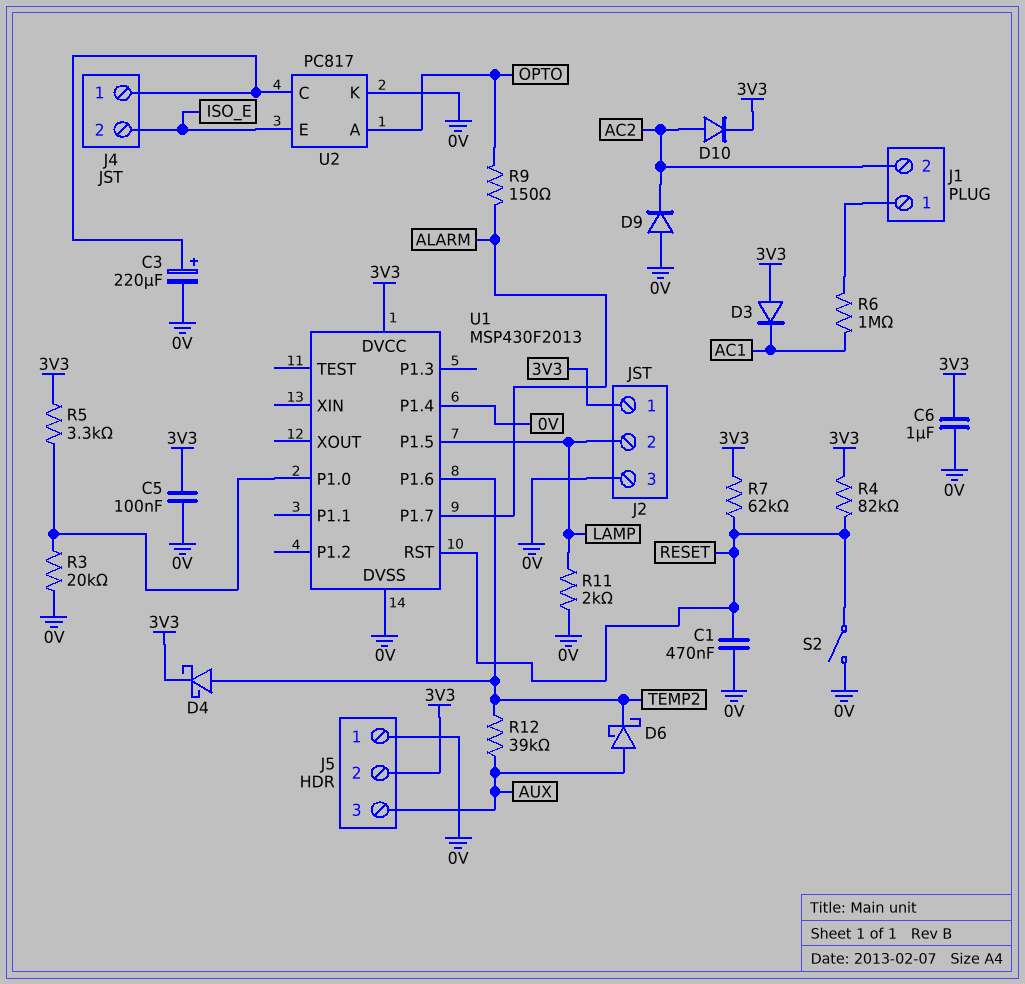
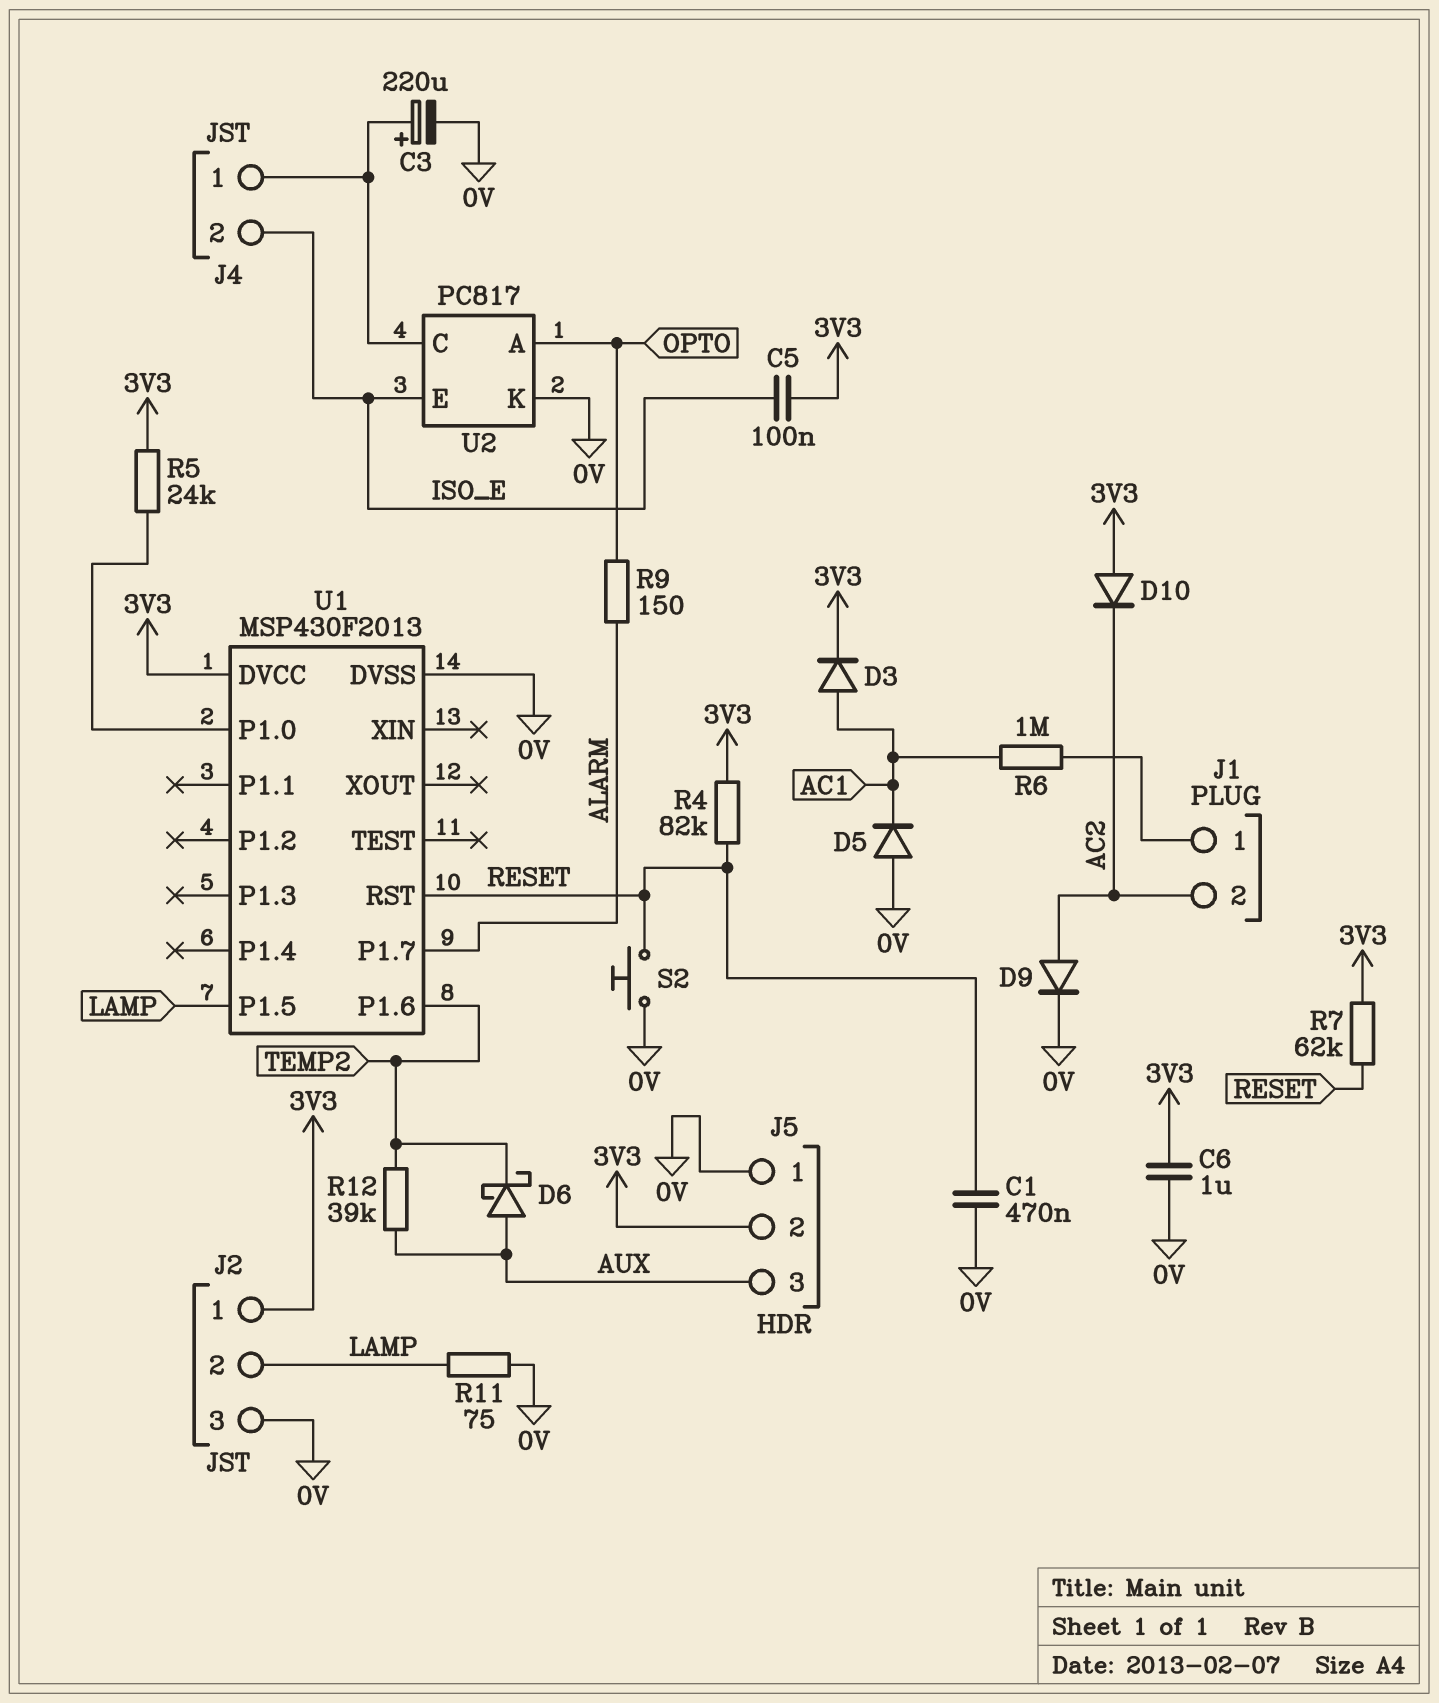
C5: 100nF (0V, 3V3) -> 100nF (3V3, ISO_E)
D3: diode (A 3V3, K AC1) -> diode (A AC1, K 3V3)
D4: schottky (A TEMP2, K 3V3) -> none
D5: none -> diode (A 0V, K AC1)
D9: diode (A 0V, K AC2) -> diode (A AC2, K 0V)
D10: diode (A AC2, K 3V3) -> diode (A 3V3, K AC2)
R3: 20k (0V, U1/P1.0) -> none
R5: 3.3k (3V3, U1/P1.0) -> 24k (3V3, U1/P1.0)
R11: 2k (0V, LAMP) -> 75 (0V, LAMP)
S2: switch (0V, RESET) -> button (0V, RESET)
U1 pin P1.4: 0V -> none

